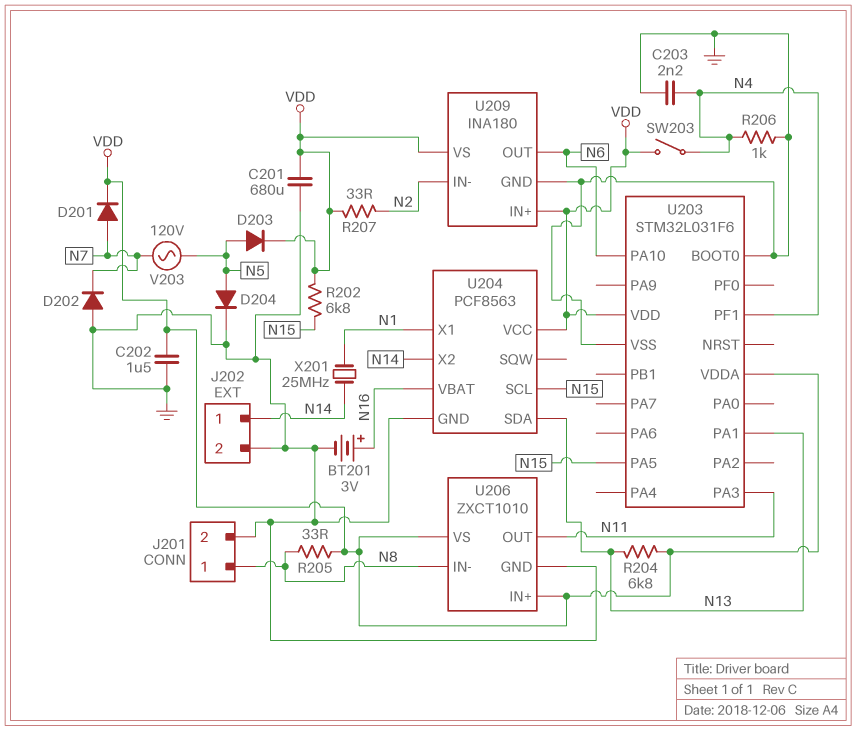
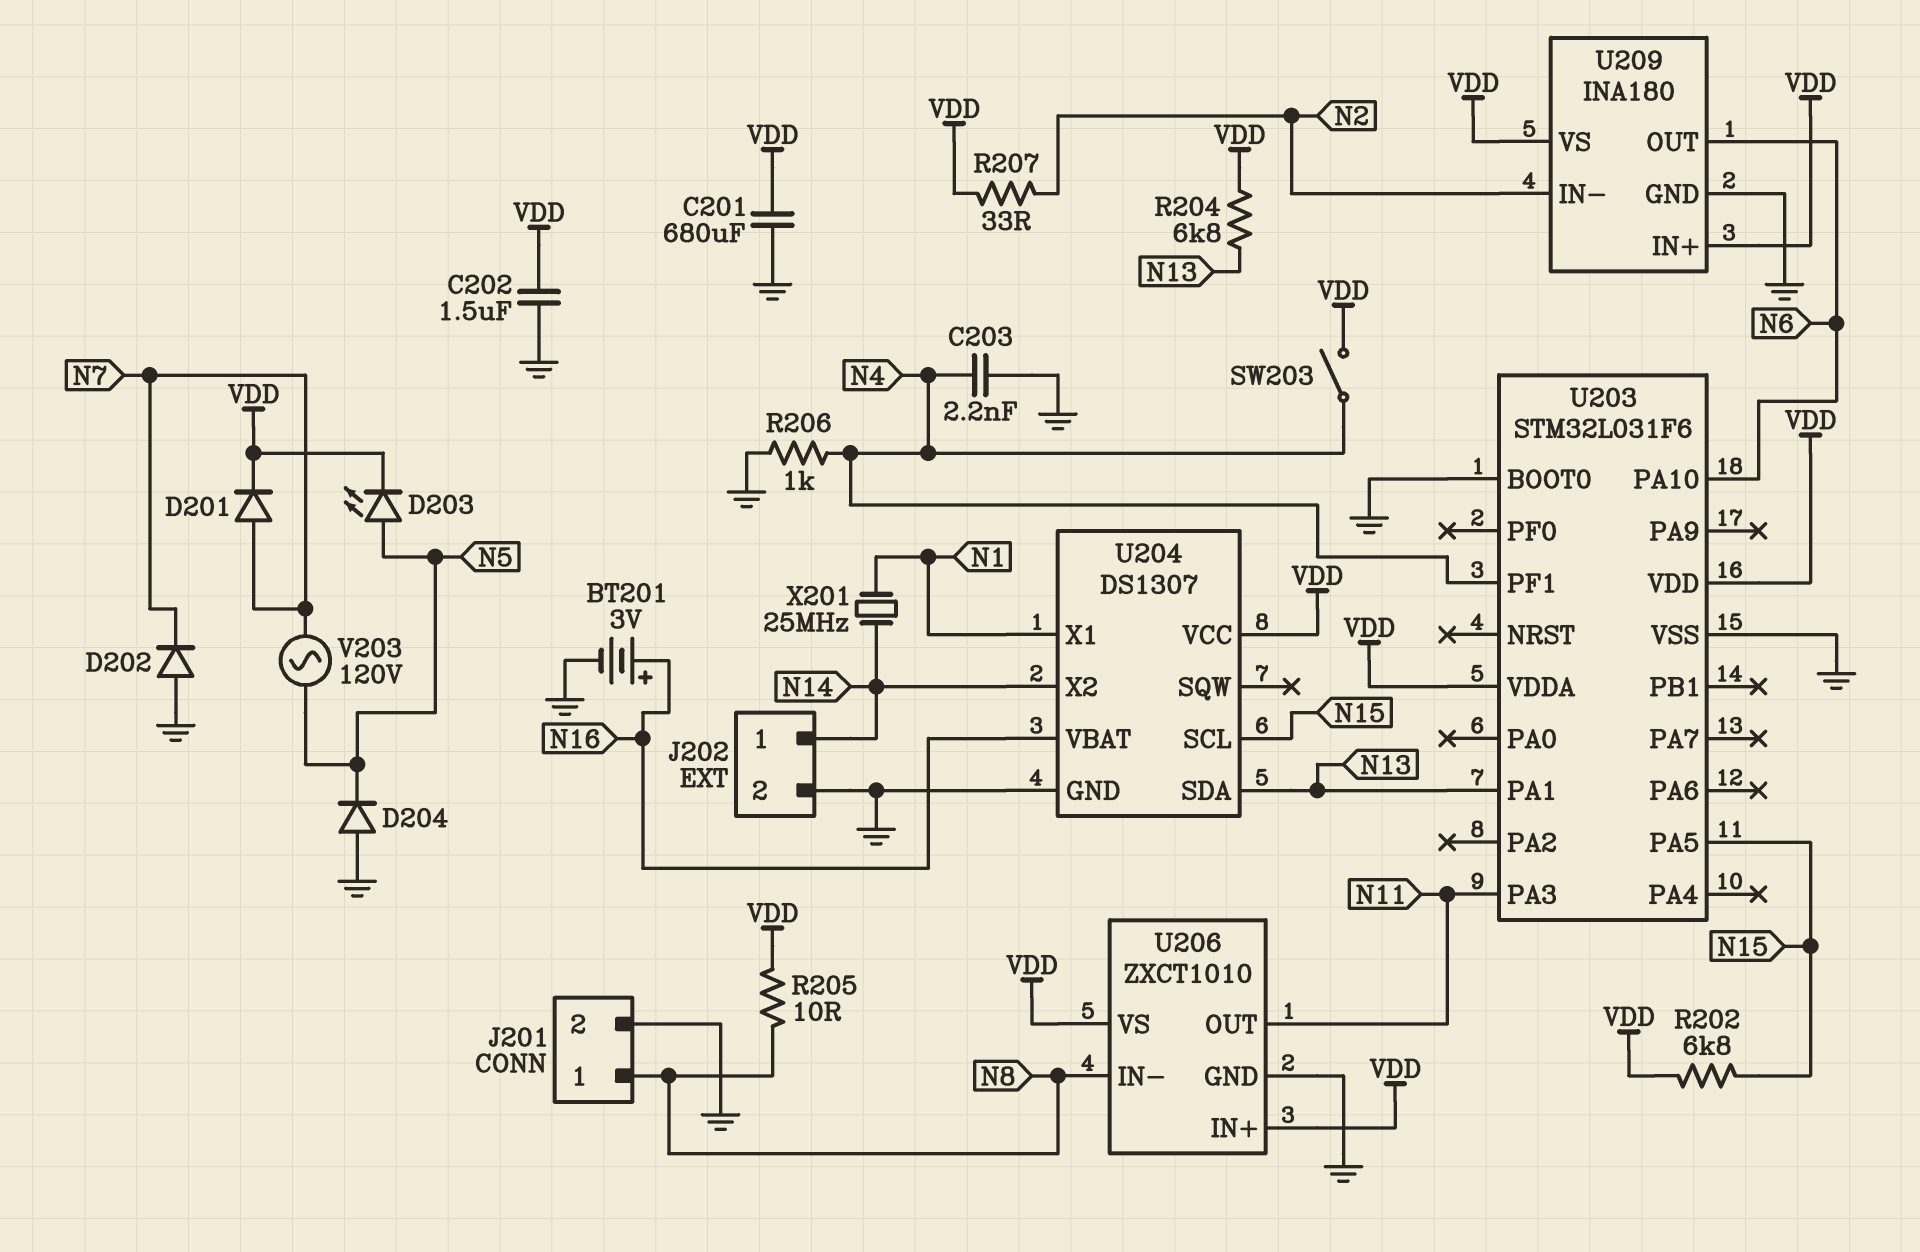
D203: diode (A N5, K VDD) -> LED (A N5, K VDD)
D204: diode (A N5, K GND) -> diode (A GND, K N5)
R205: 33 (N8, VDD) -> 10 (N8, VDD)
U204: PCF8563 -> DS1307

